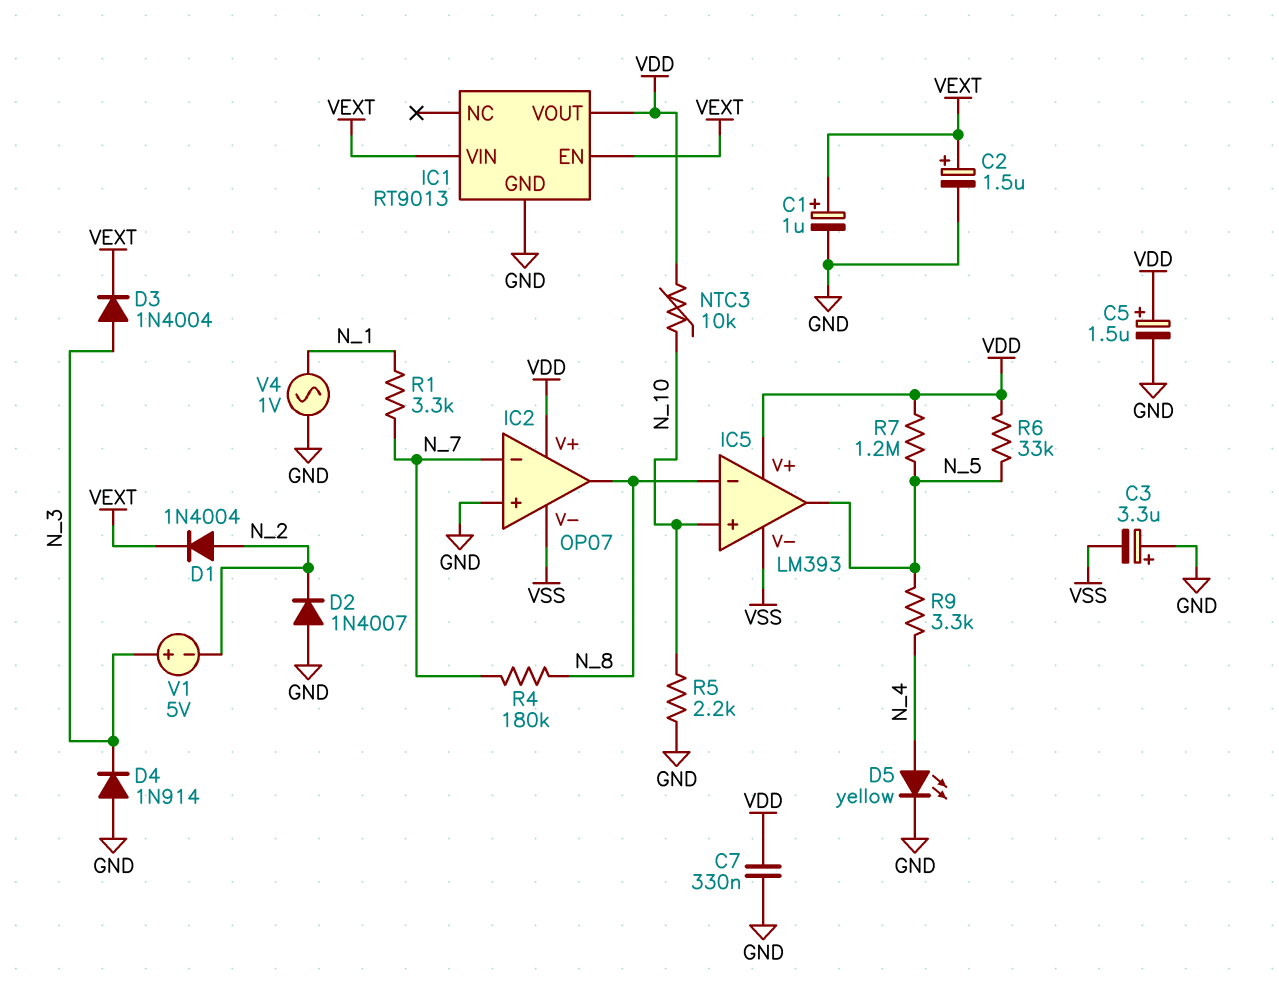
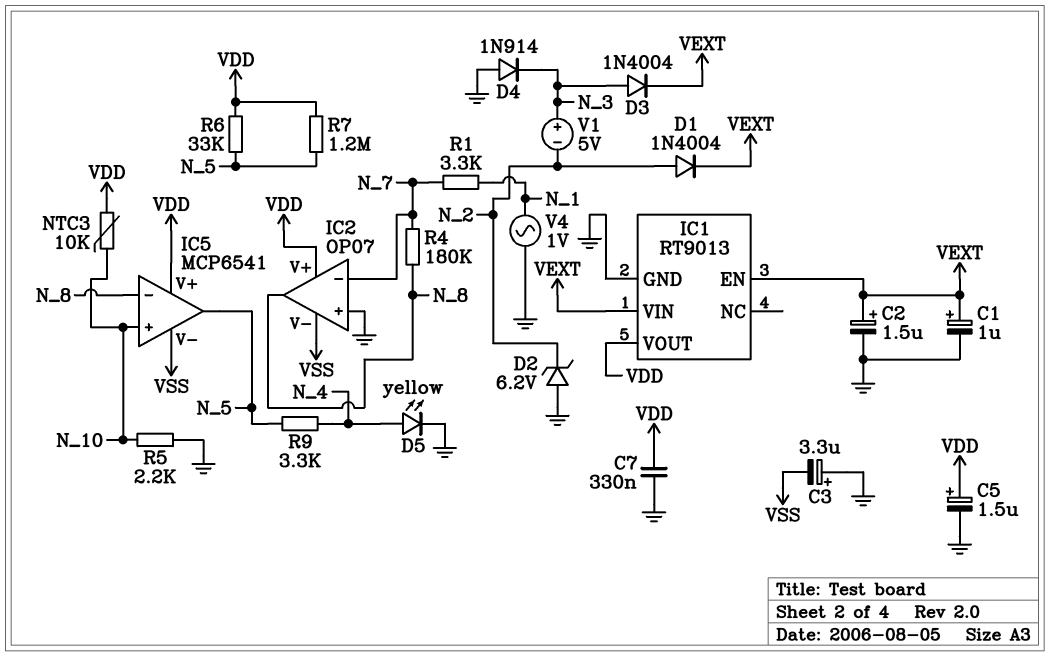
D2: diode 1N4007 (A GND, K N_2) -> zener 6.2V (A GND, K N_2)
IC5: LM393 -> MCP6541

